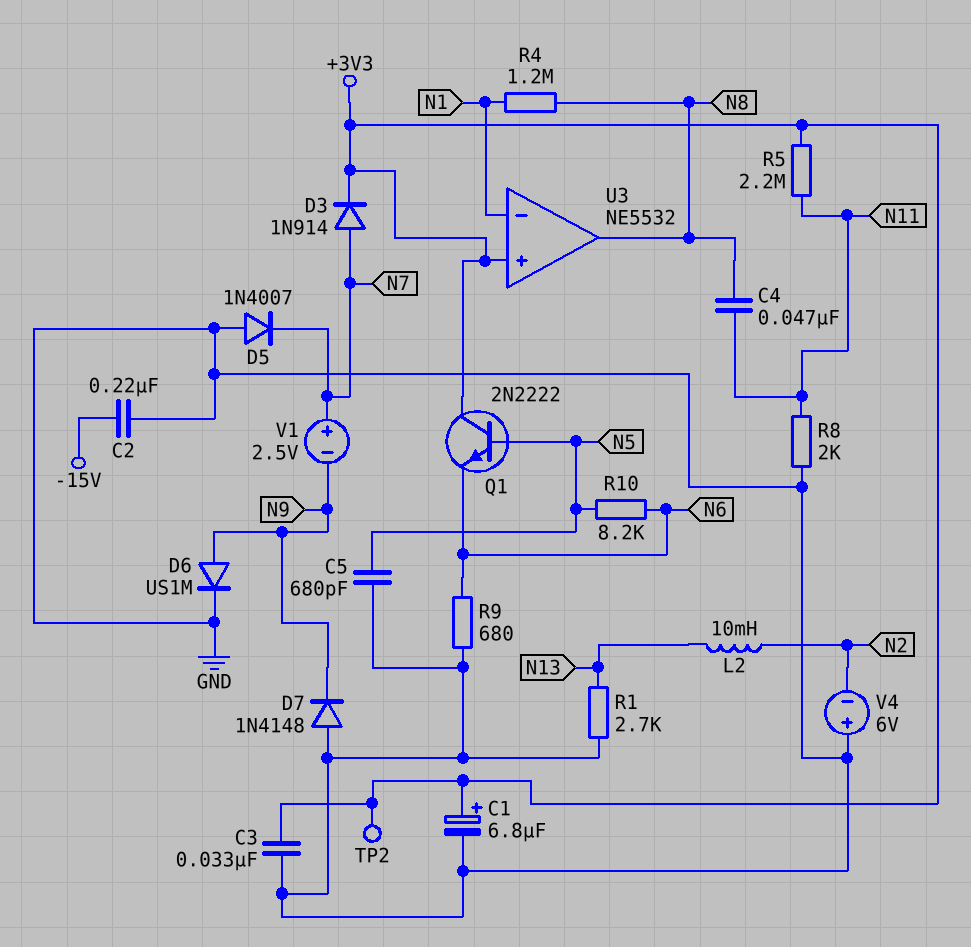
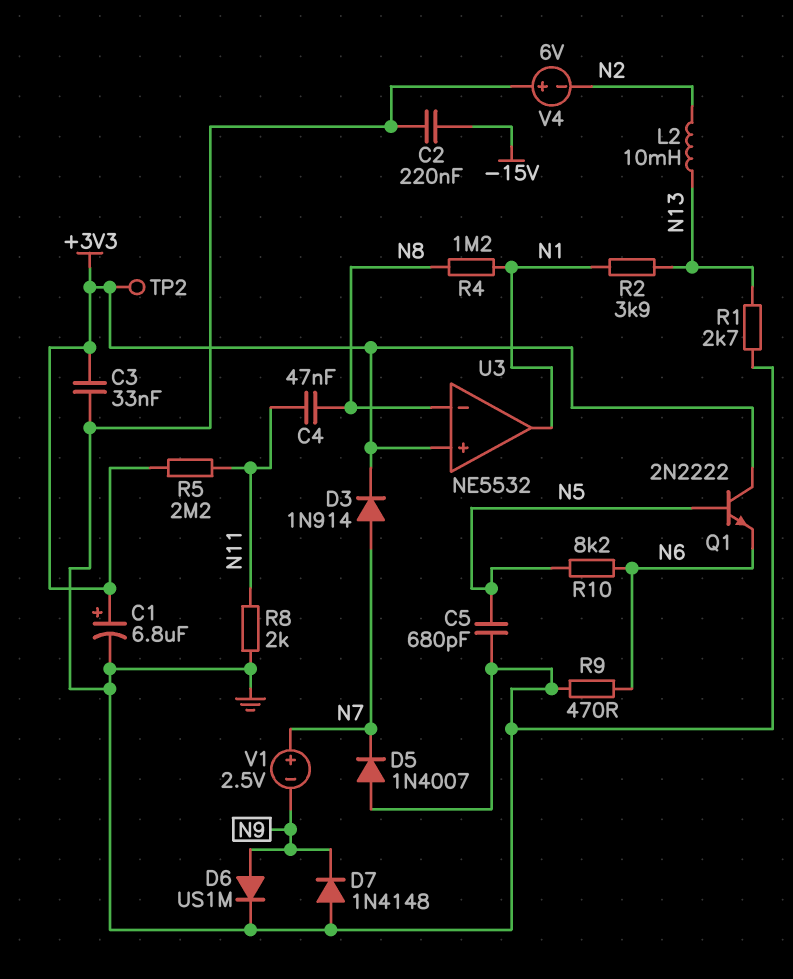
R2: none -> 3.9k (N1, N13)
R9: 680 (GND, N6) -> 470 (GND, N6)
U3 pin in-: N1 -> N8
U3 pin out: N8 -> N1

